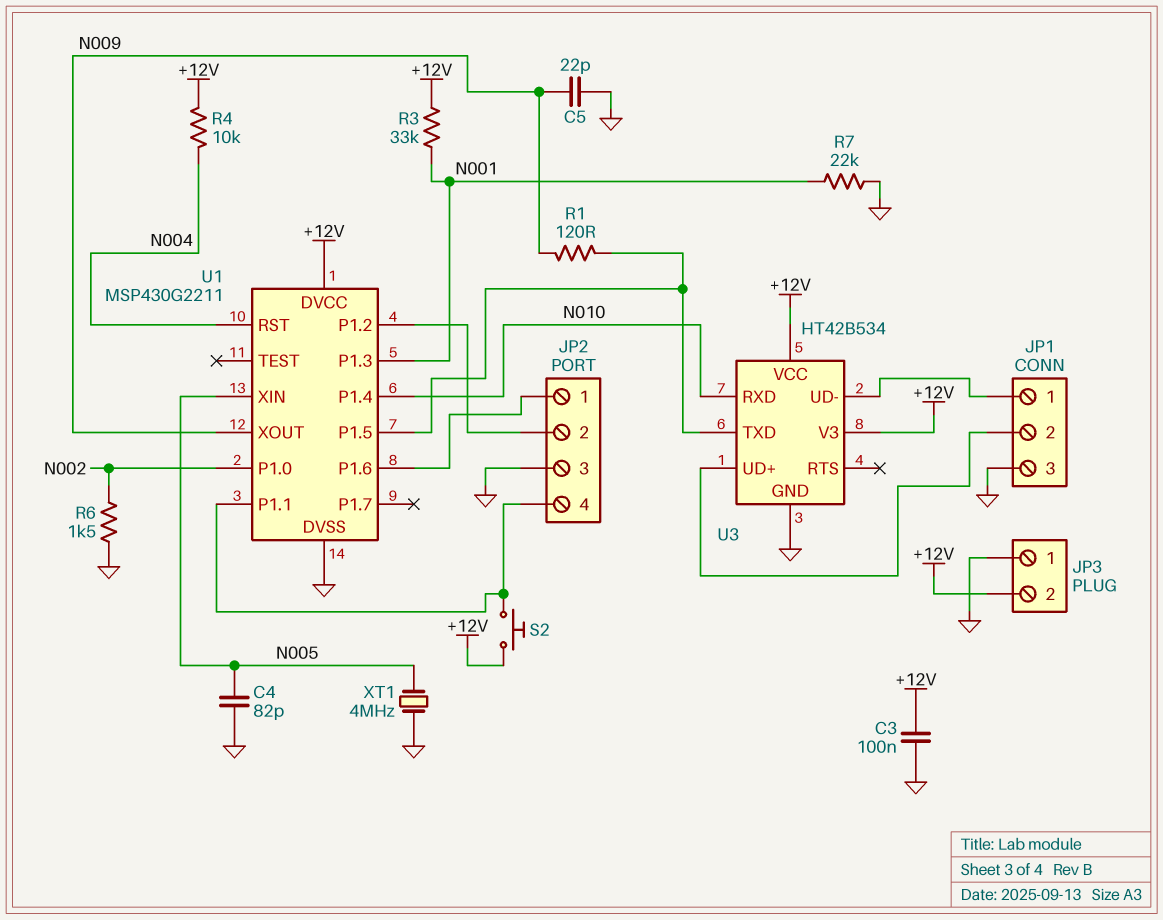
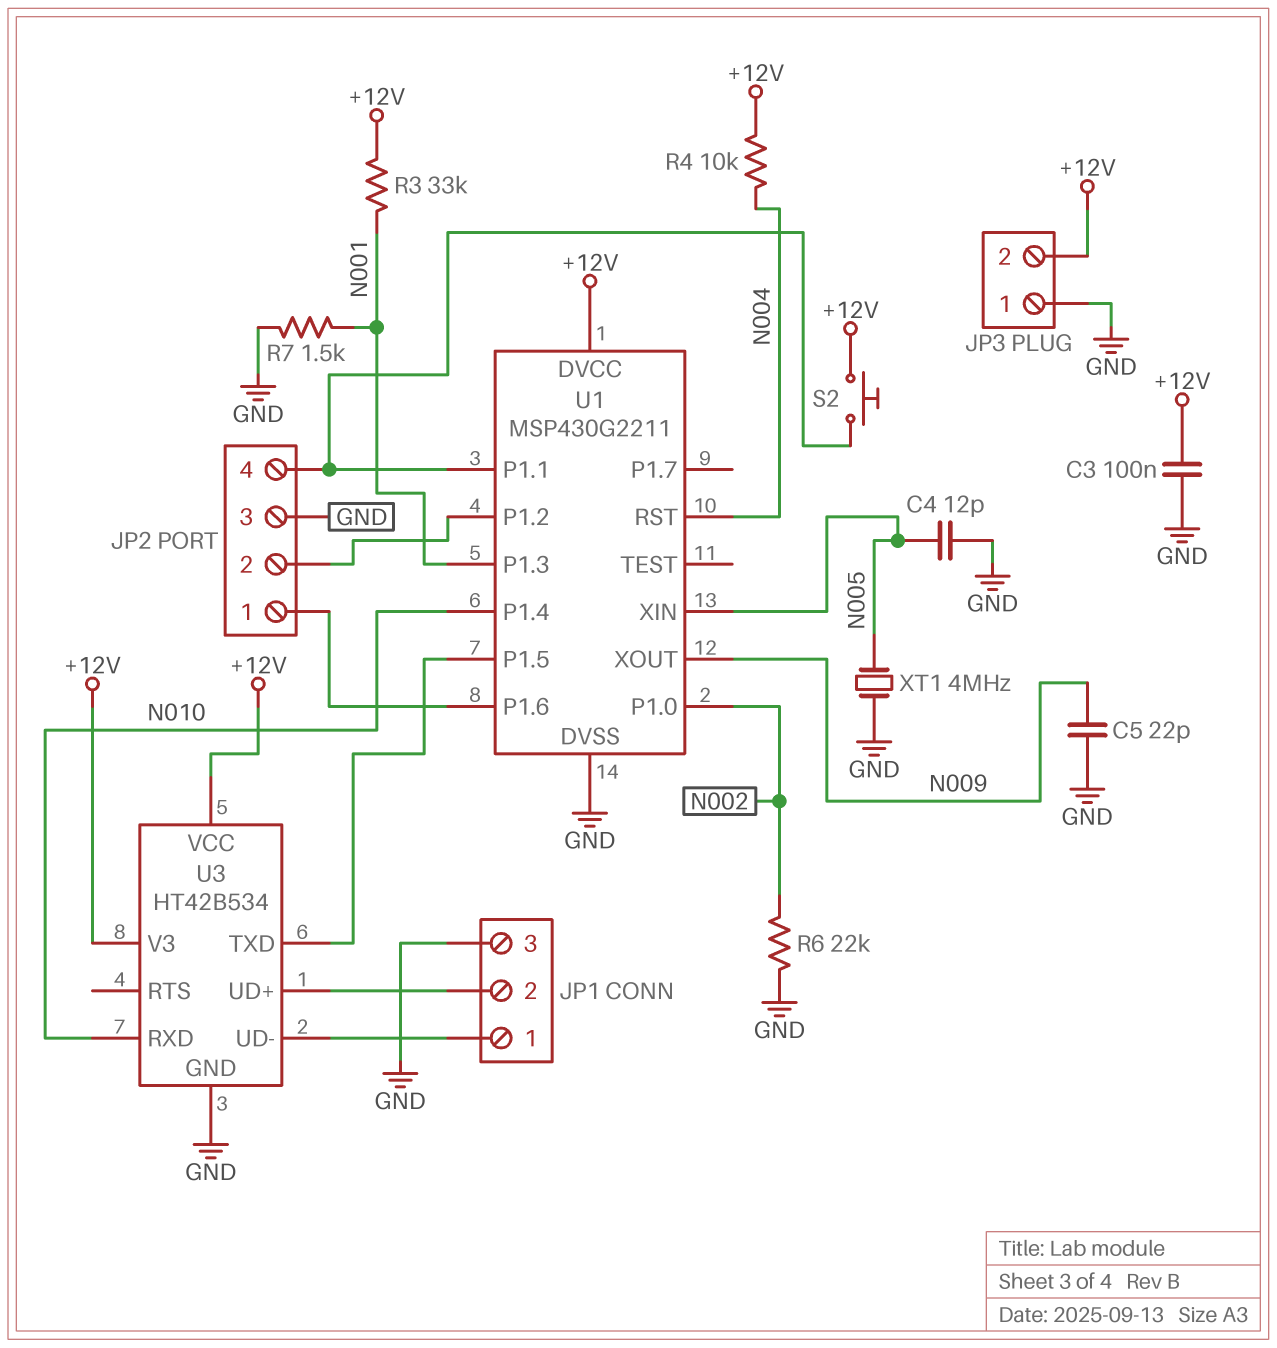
C4: 82pF (GND, N005) -> 12pF (GND, N005)
R1: 120 (N009, U1/P1.5) -> none
R6: 1.5k (GND, N002) -> 22k (GND, N002)
R7: 22k (GND, N001) -> 1.5k (GND, N001)

